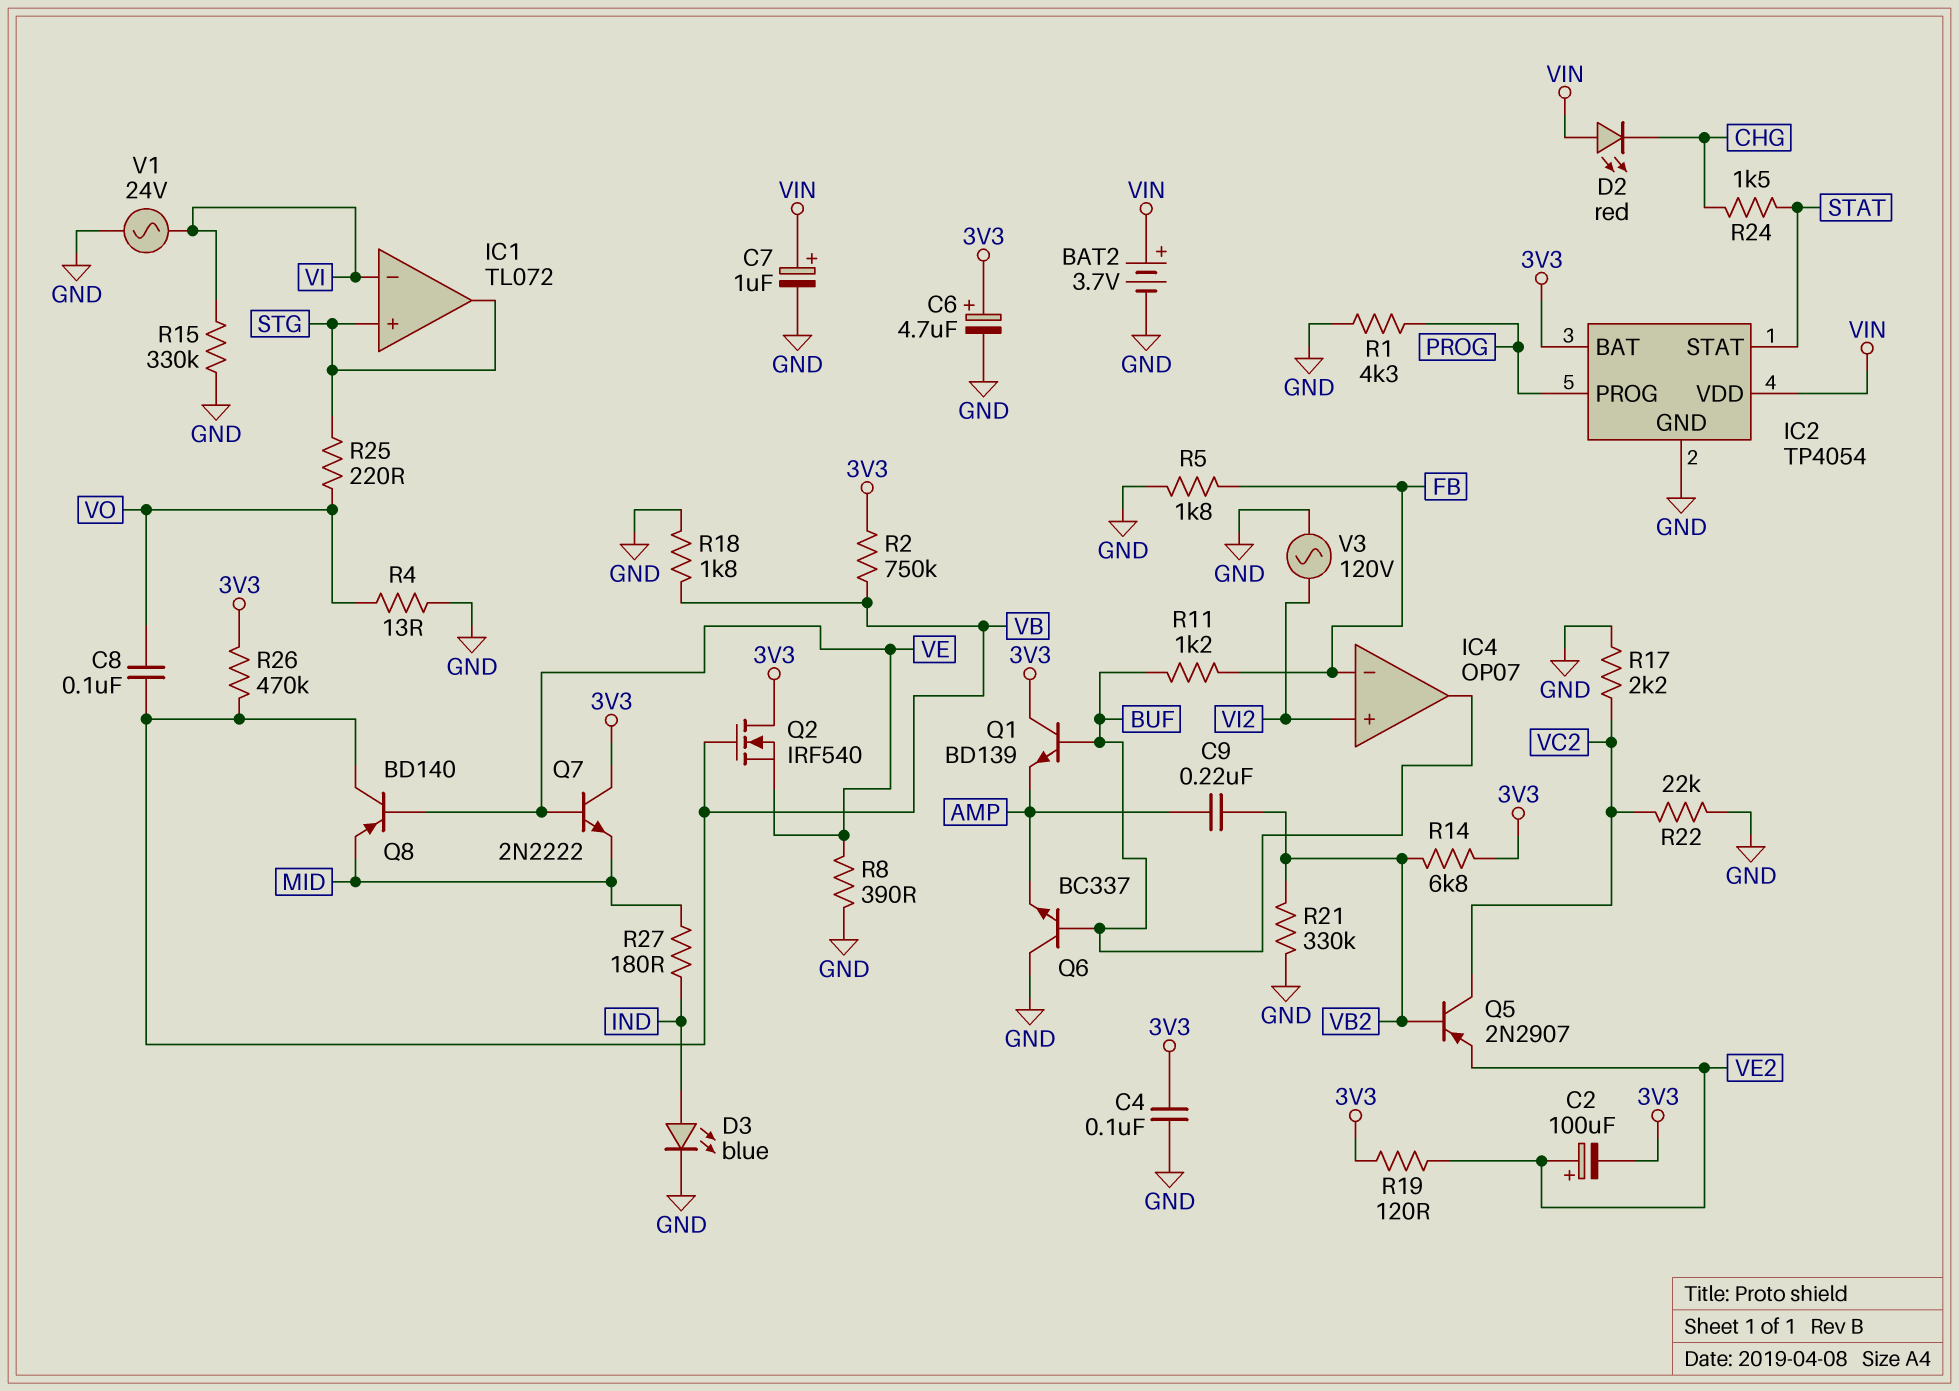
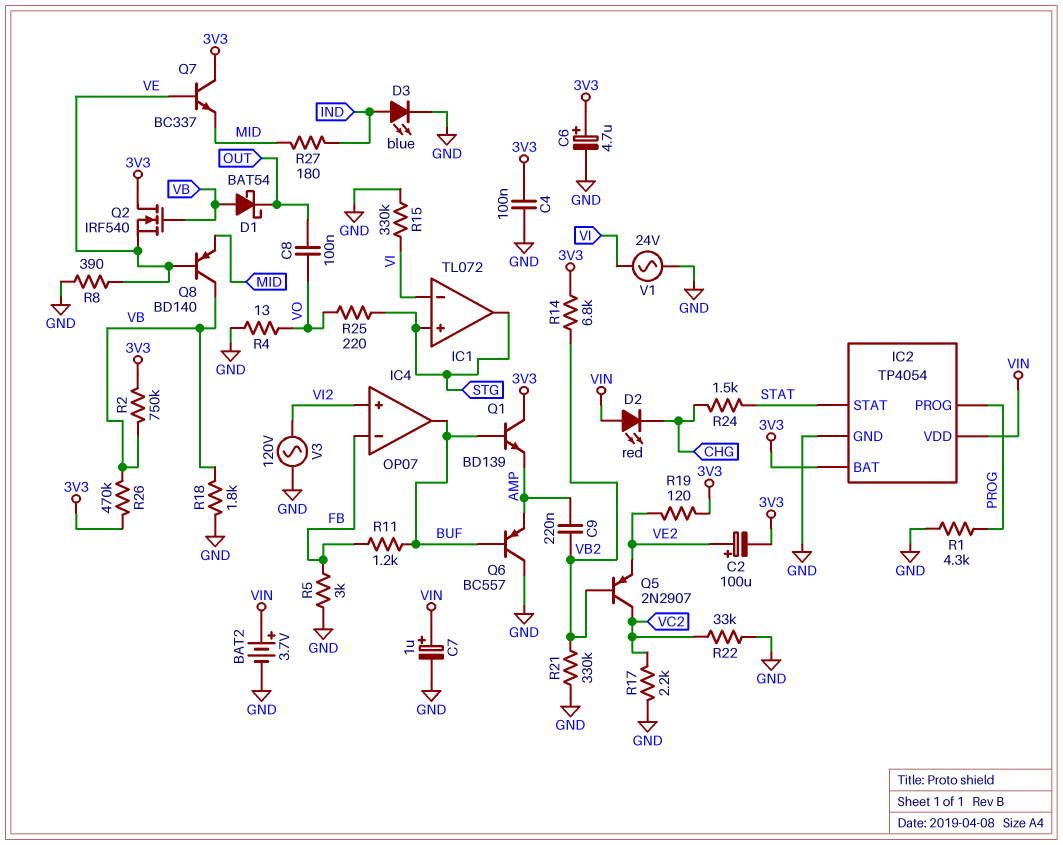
C8: 100nF (VB, VO) -> 100nF (OUT, VO)
D1: none -> schottky BAT54 (A VB, K OUT)
Q6: NPN BC337 (B BUF, C GND, E AMP) -> PNP BC557 (B BUF, C GND, E AMP)
Q7: NPN 2N2222 (B VE, C 3V3, E MID) -> NPN BC337 (B VE, C 3V3, E MID)
R5: 1.8k (FB, GND) -> 3k (FB, GND)
R22: 22k (GND, VC2) -> 33k (GND, VC2)

